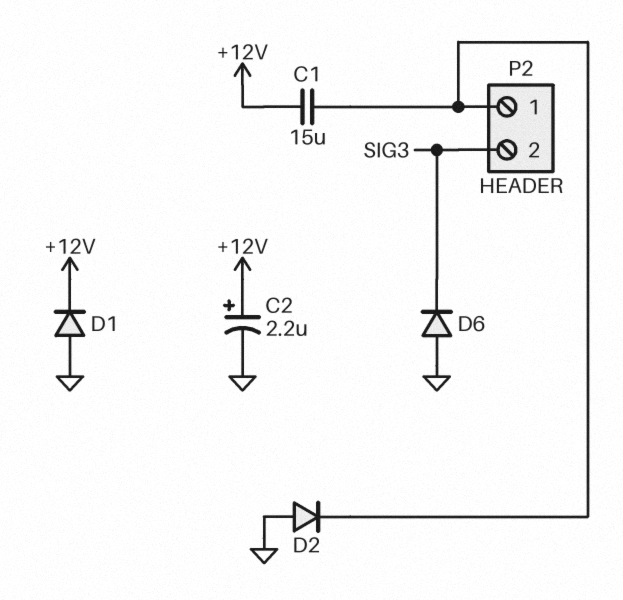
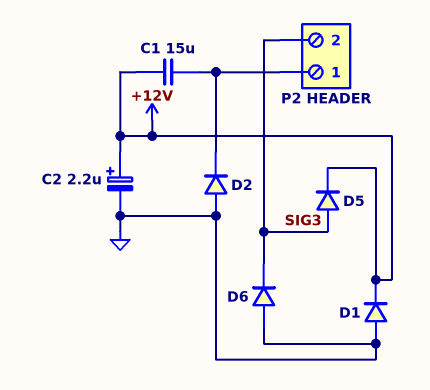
D5: none -> diode (A SIG3, K +12V)

